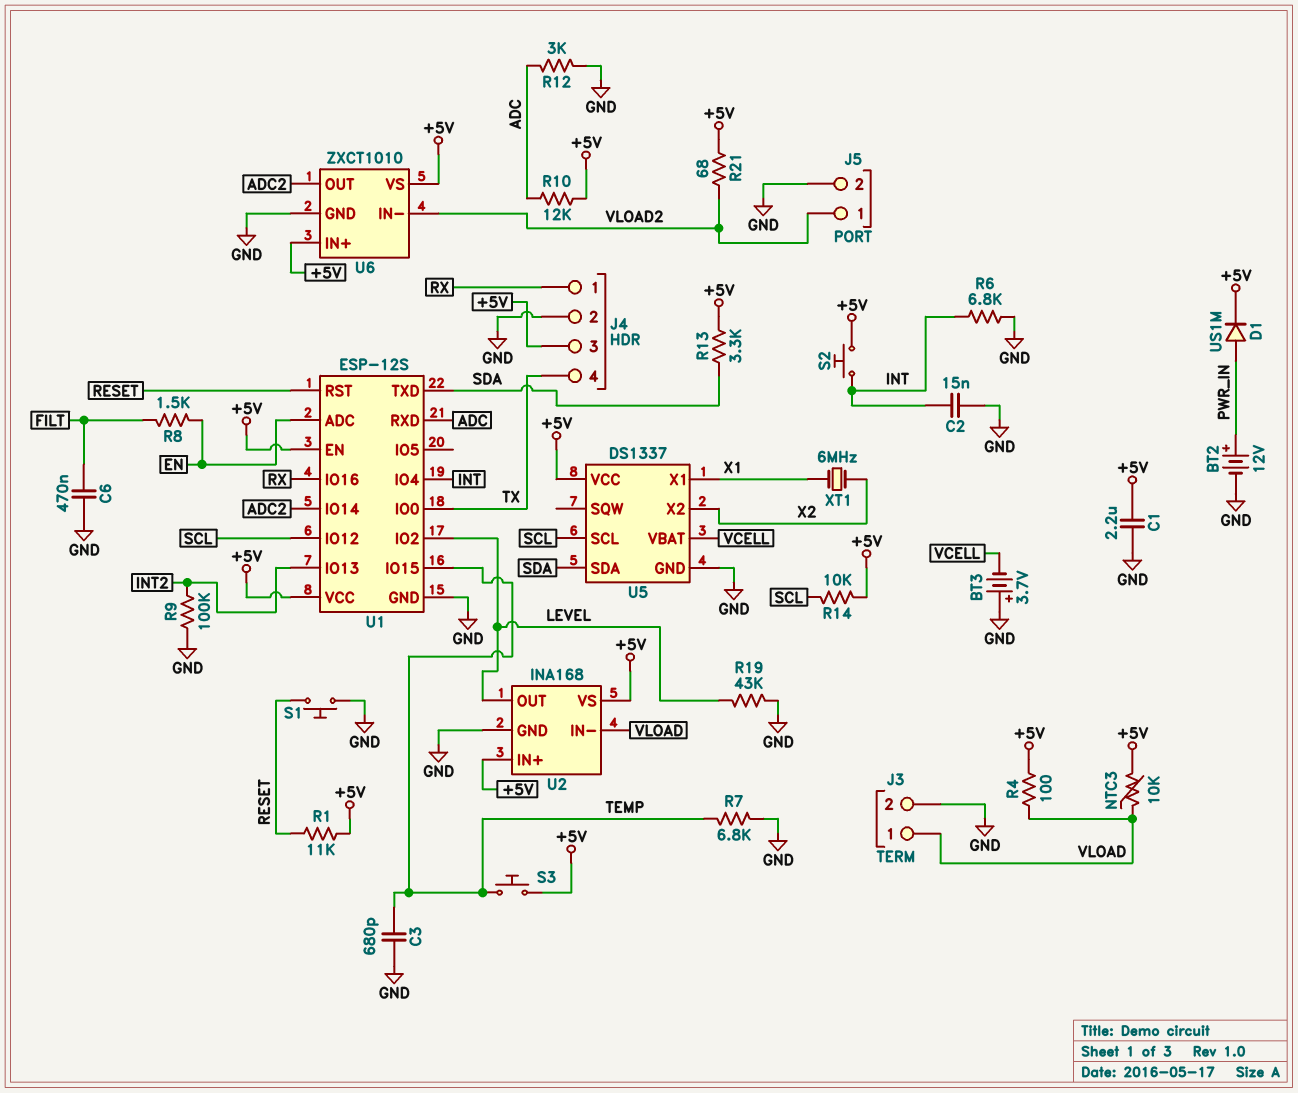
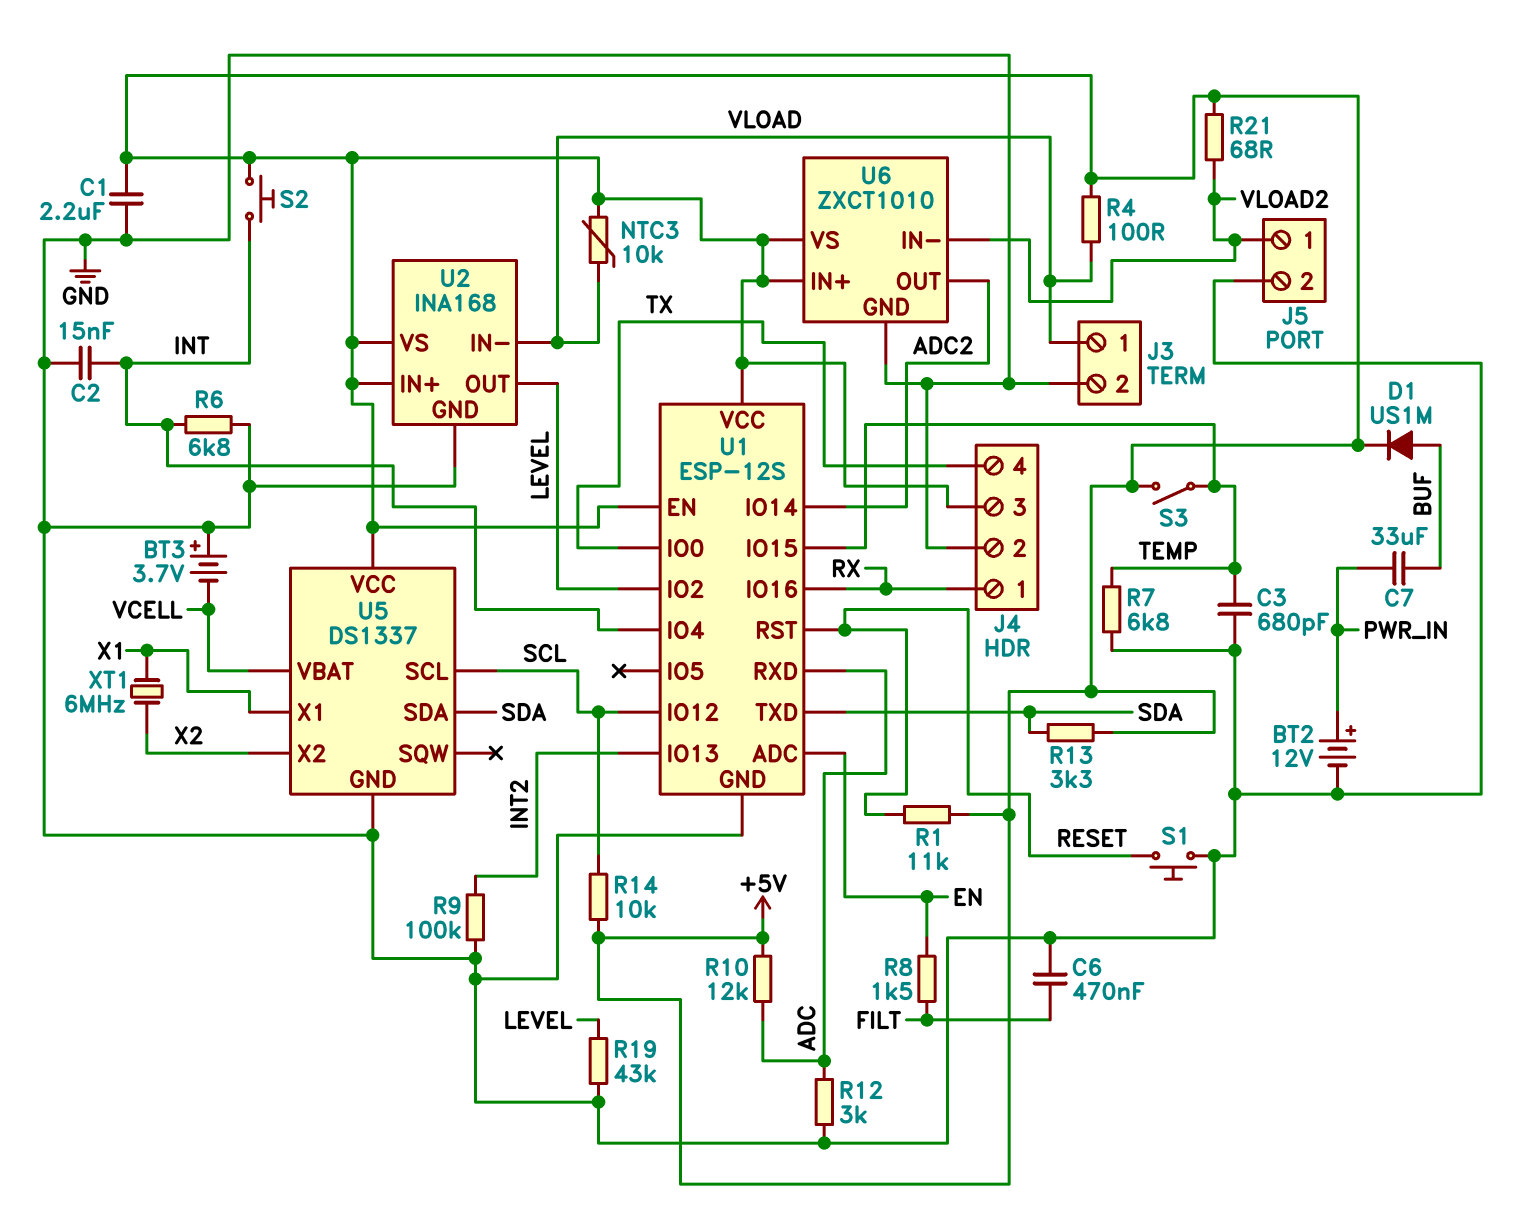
C7: none -> 33uF (BUF, PWR_IN)
D1: diode US1M (A PWR_IN, K +5V) -> diode US1M (A BUF, K +5V)
S3: button (+5V, TEMP) -> switch (+5V, TEMP)

